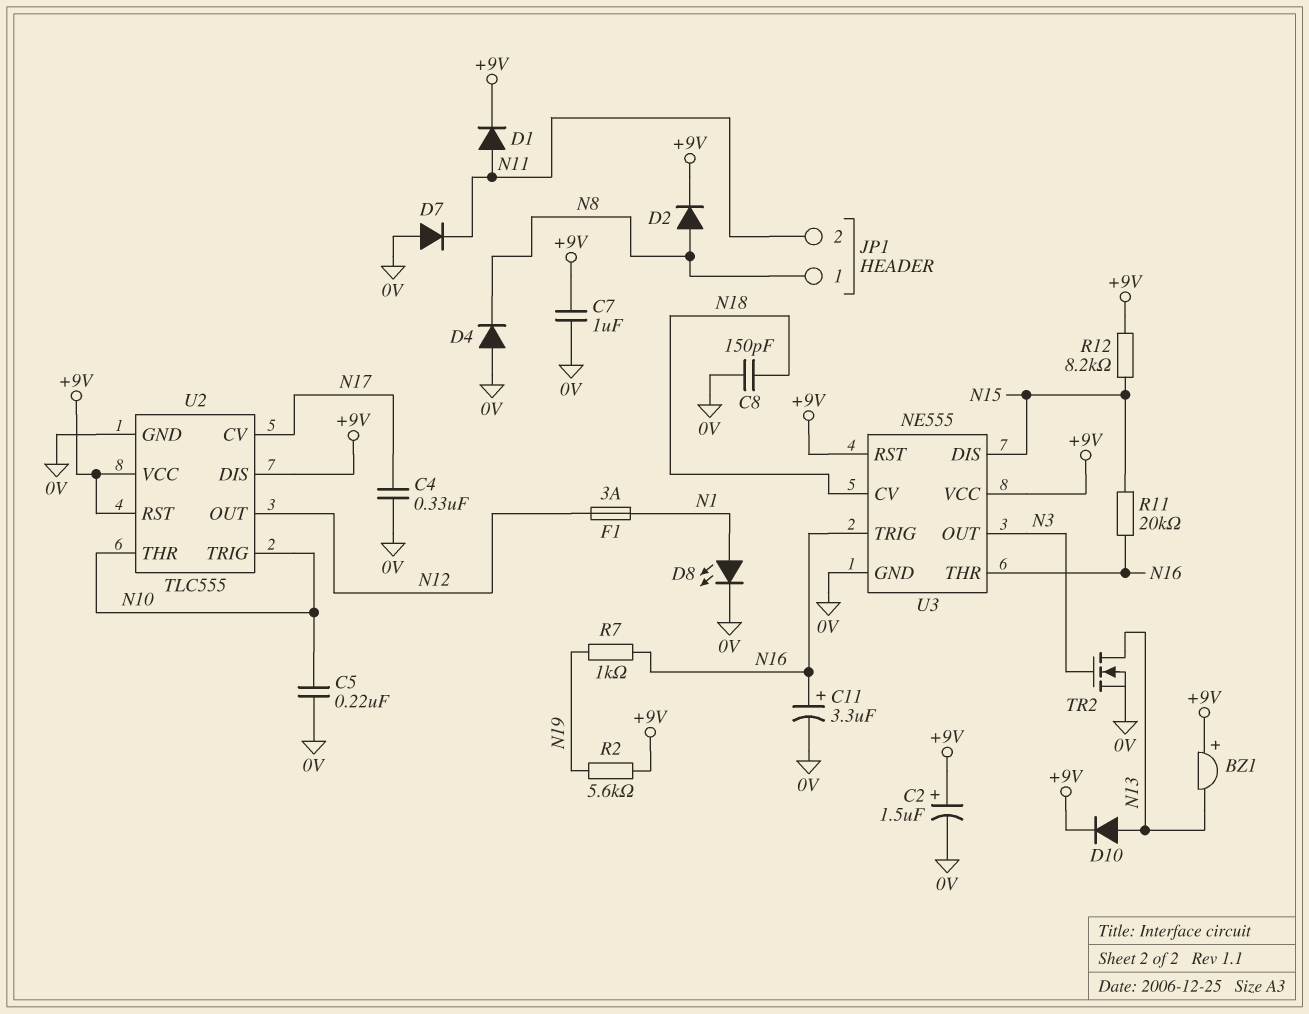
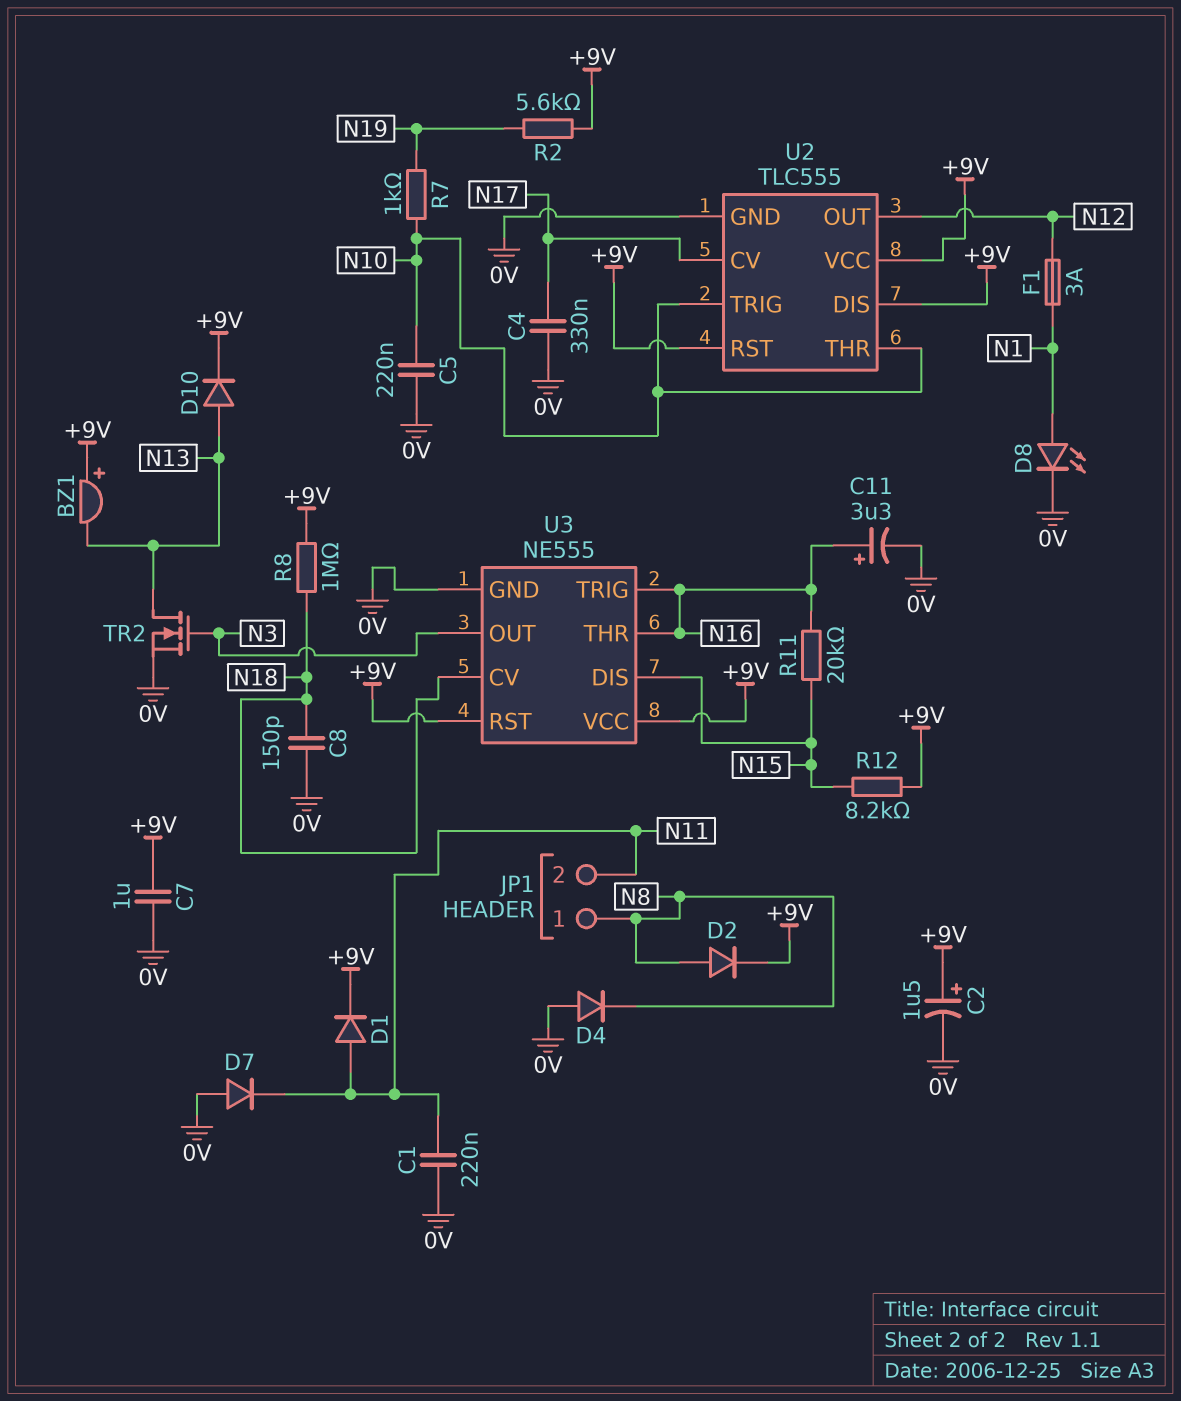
C1: none -> 220nF (0V, N11)
R7: 1k (N16, N19) -> 1k (N10, N19)
R8: none -> 1M (+9V, N18)

